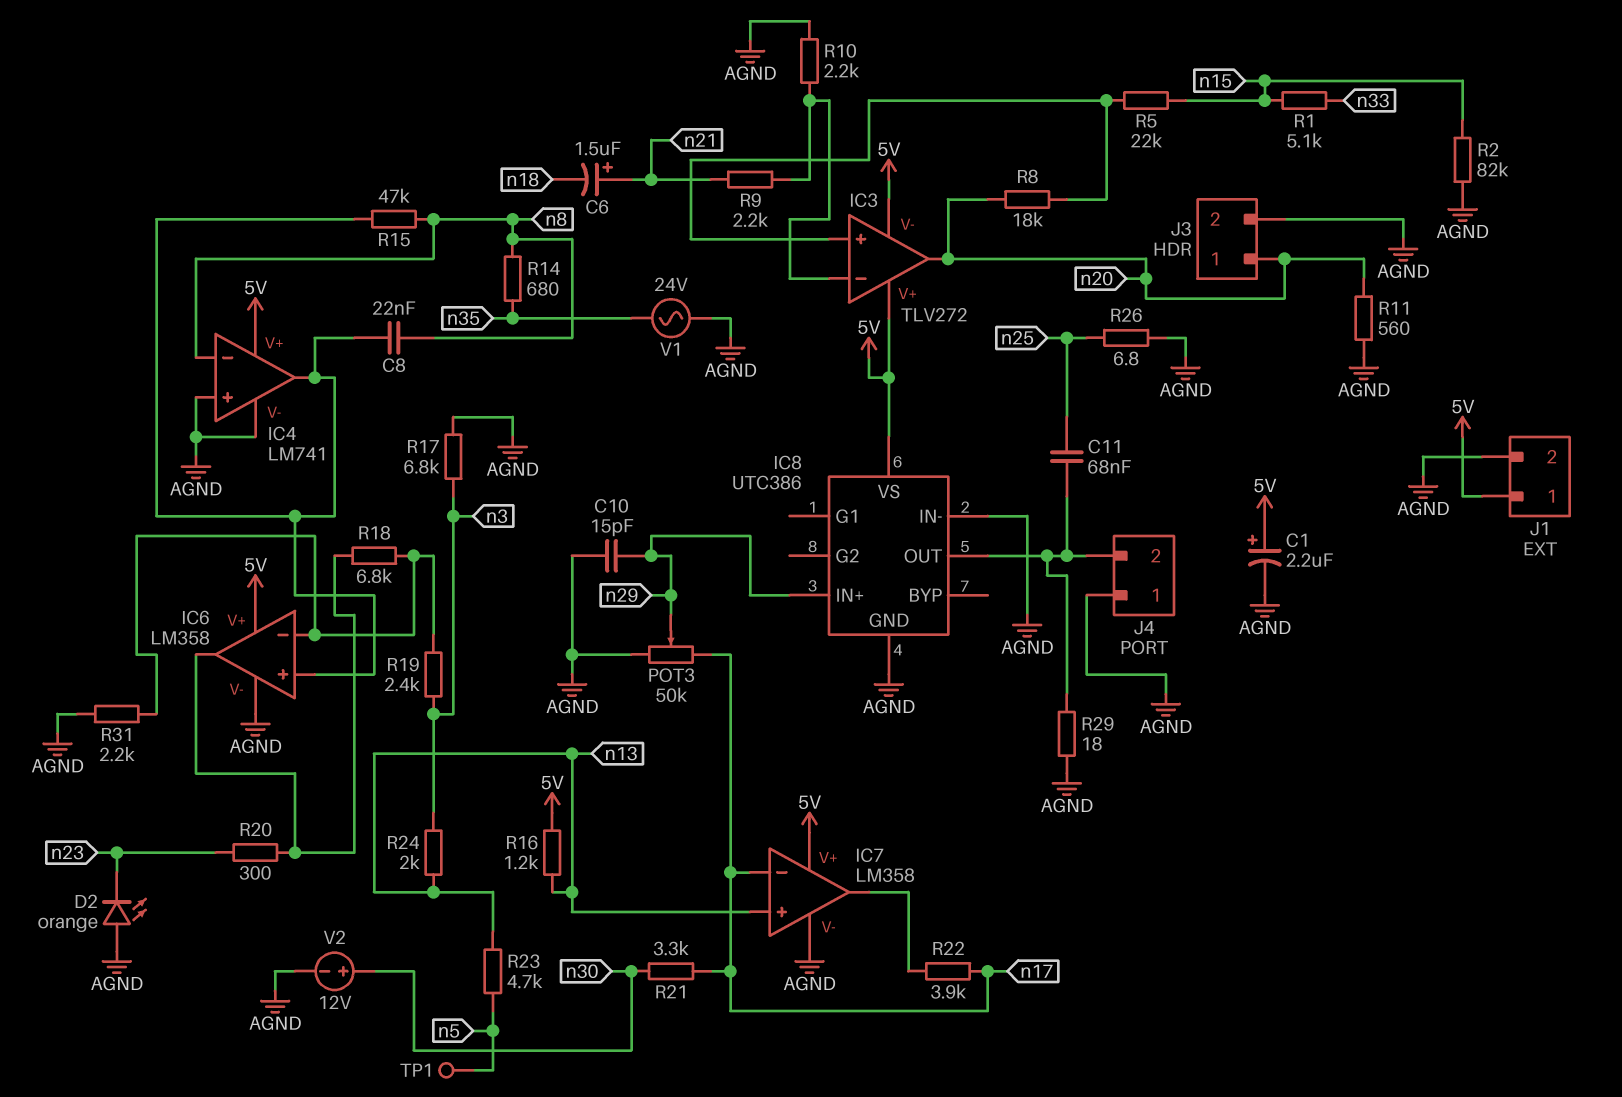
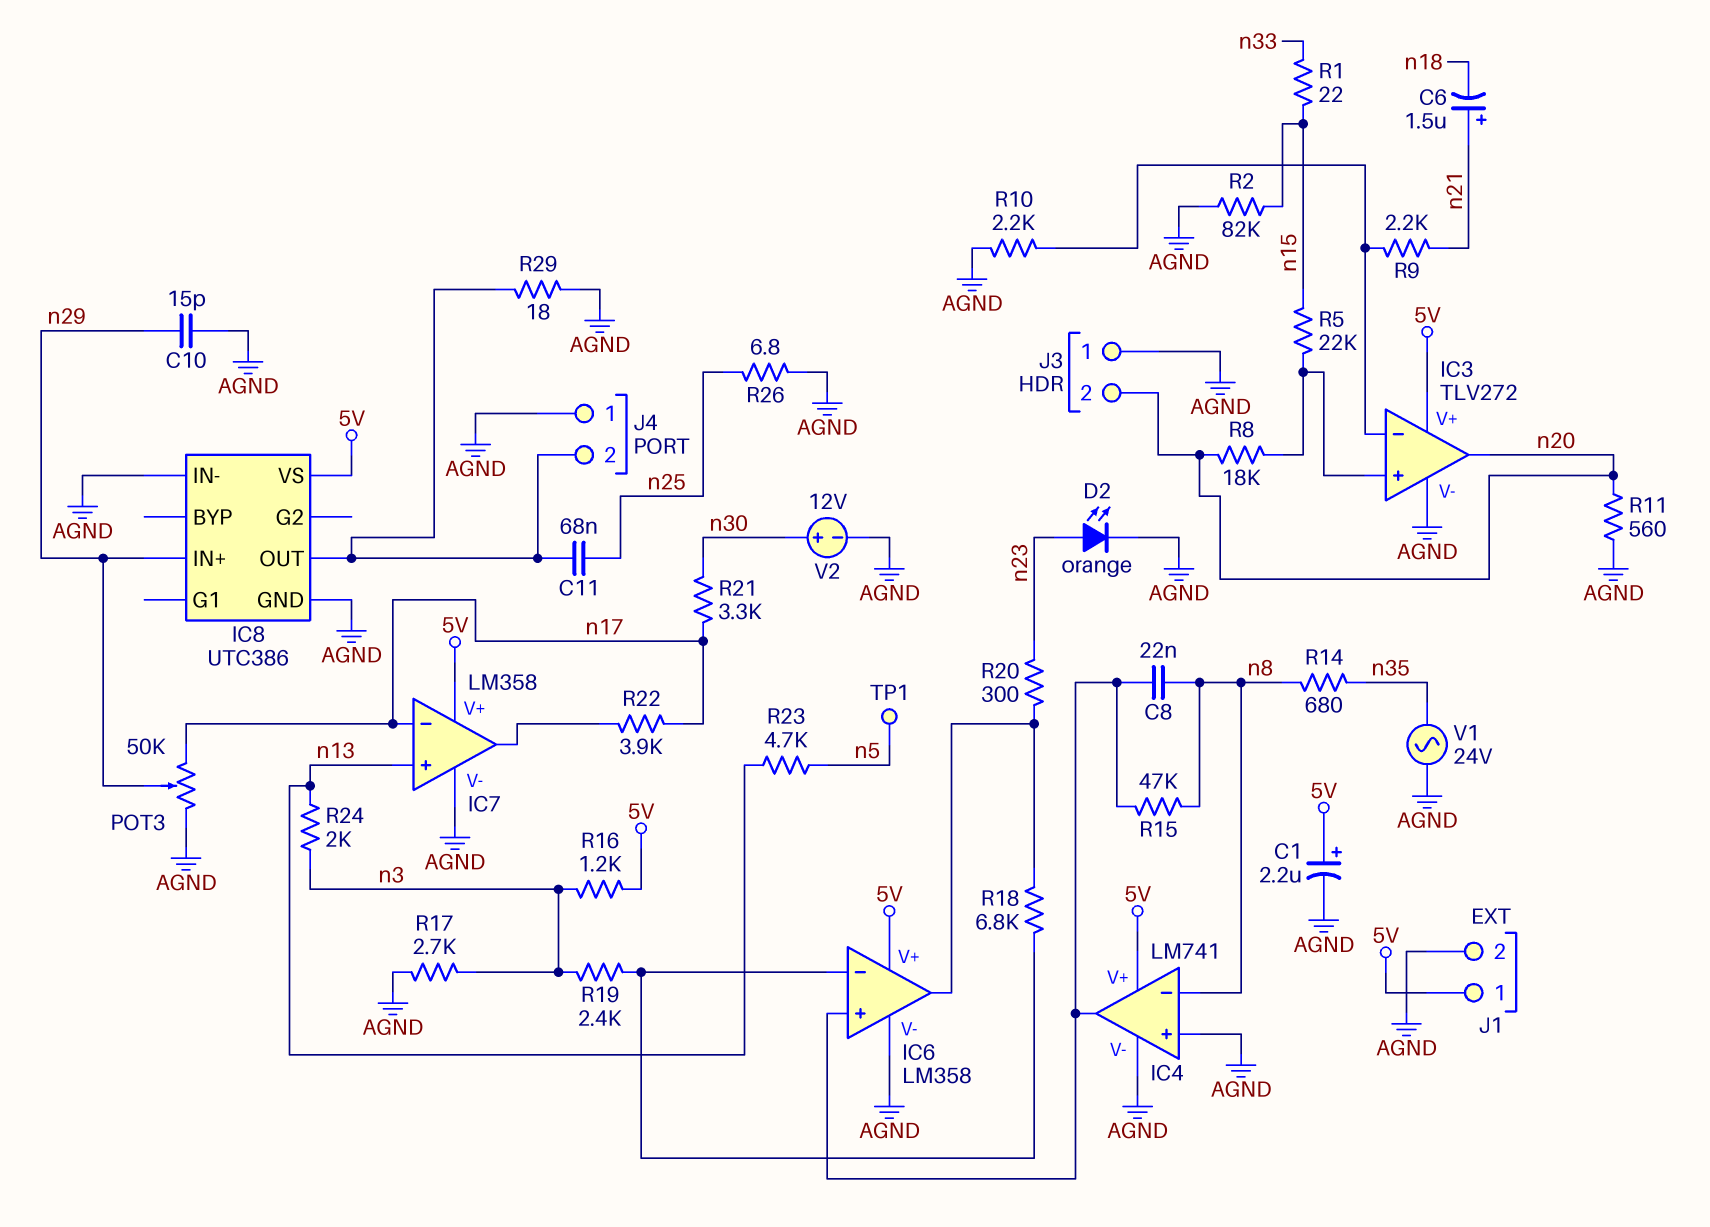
D2: LED orange (A AGND, K n23) -> LED orange (A n23, K AGND)
IC3 pin V-: 5V -> AGND
J3 pin 1: n20 -> AGND
J3 pin 2: AGND -> n20
R1: 5.1k (n15, n33) -> 22 (n15, n33)
R16: 1.2k (5V, n13) -> 1.2k (5V, n3)
R17: 6.8k (AGND, n3) -> 2.7k (AGND, n3)
R31: 2.2k (AGND, IC6/in-) -> none

